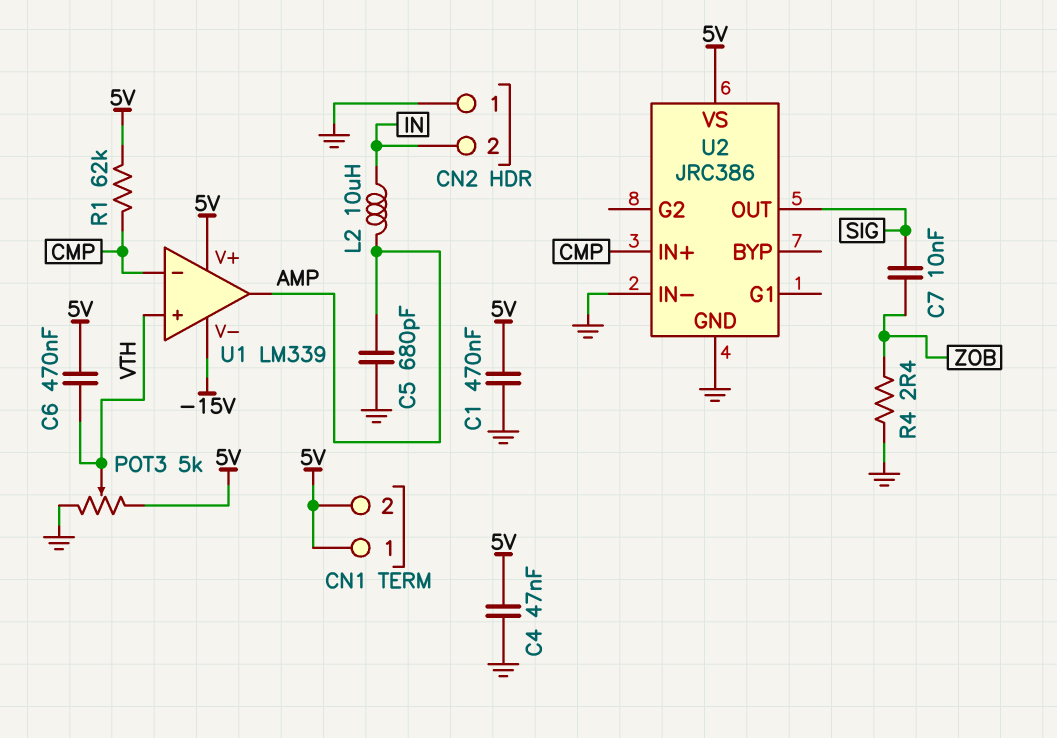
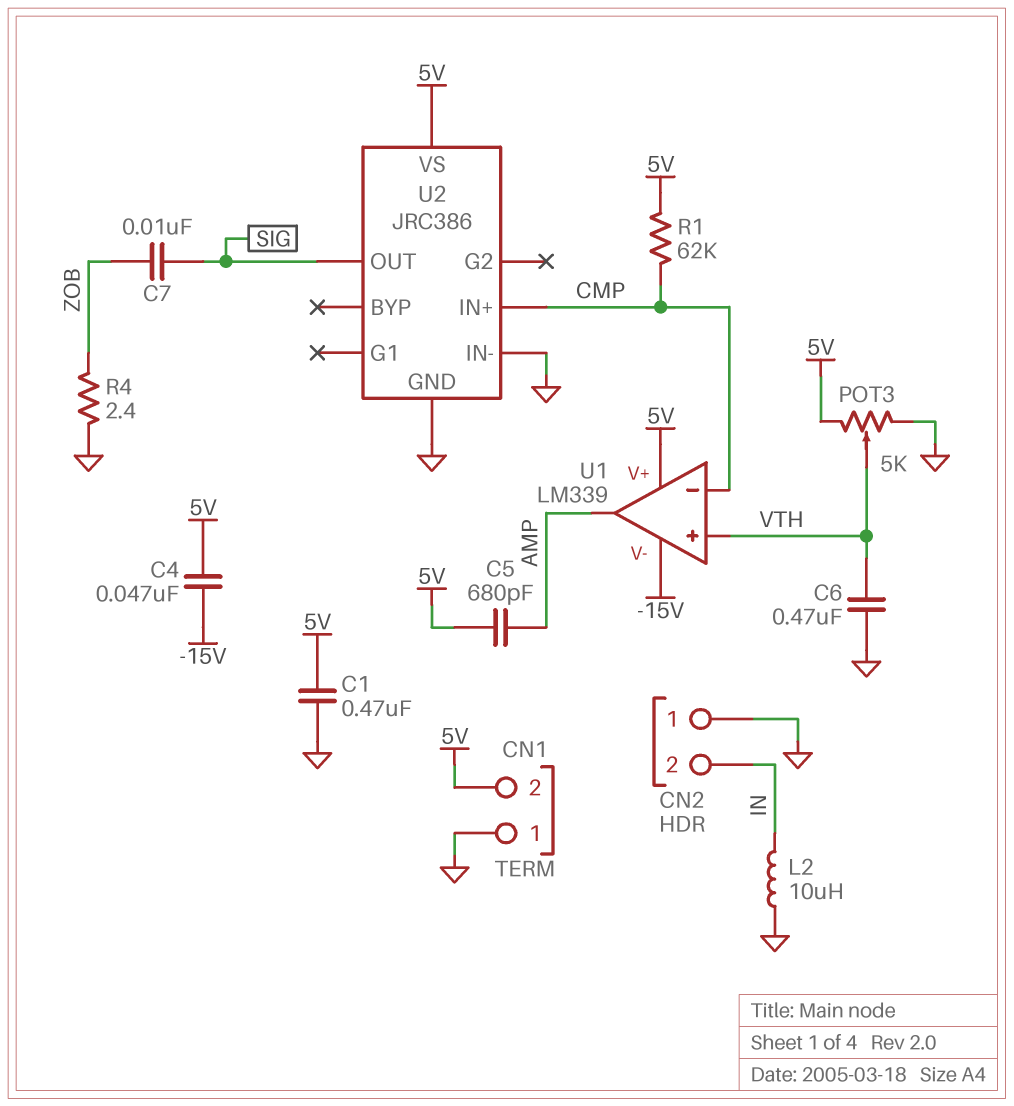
C4: 47nF (5V, GND) -> 47nF (-15V, 5V)
C5: 680pF (AMP, GND) -> 680pF (5V, AMP)
C6: 470nF (5V, VTH) -> 470nF (GND, VTH)
CN1 pin 1: 5V -> GND
L2: 10uH (AMP, IN) -> 10uH (GND, IN)

